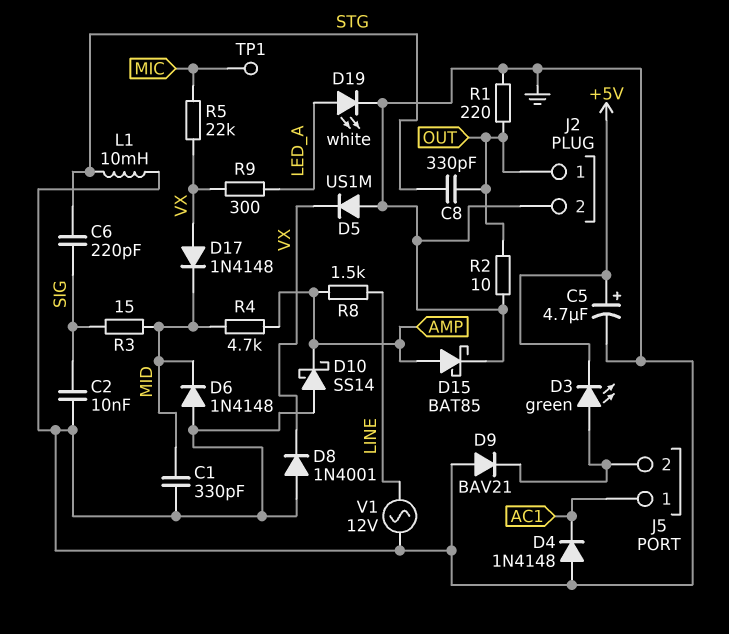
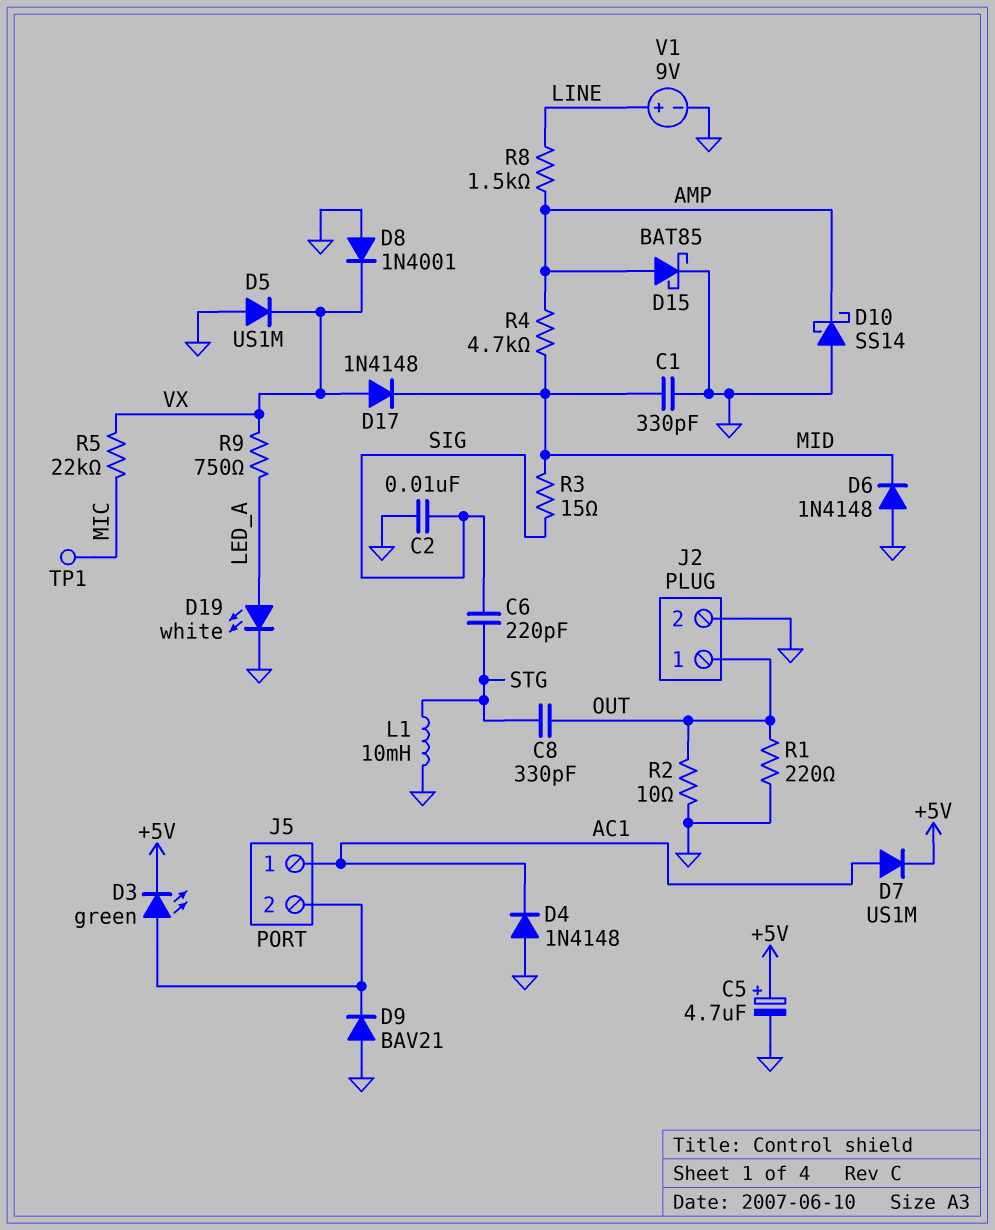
D7: none -> diode US1M (A AC1, K +5V)
R9: 300 (LED_A, VX) -> 750 (LED_A, VX)
V1: AC 12V (GND, LINE) -> 9V (plus LINE, minus GND)

